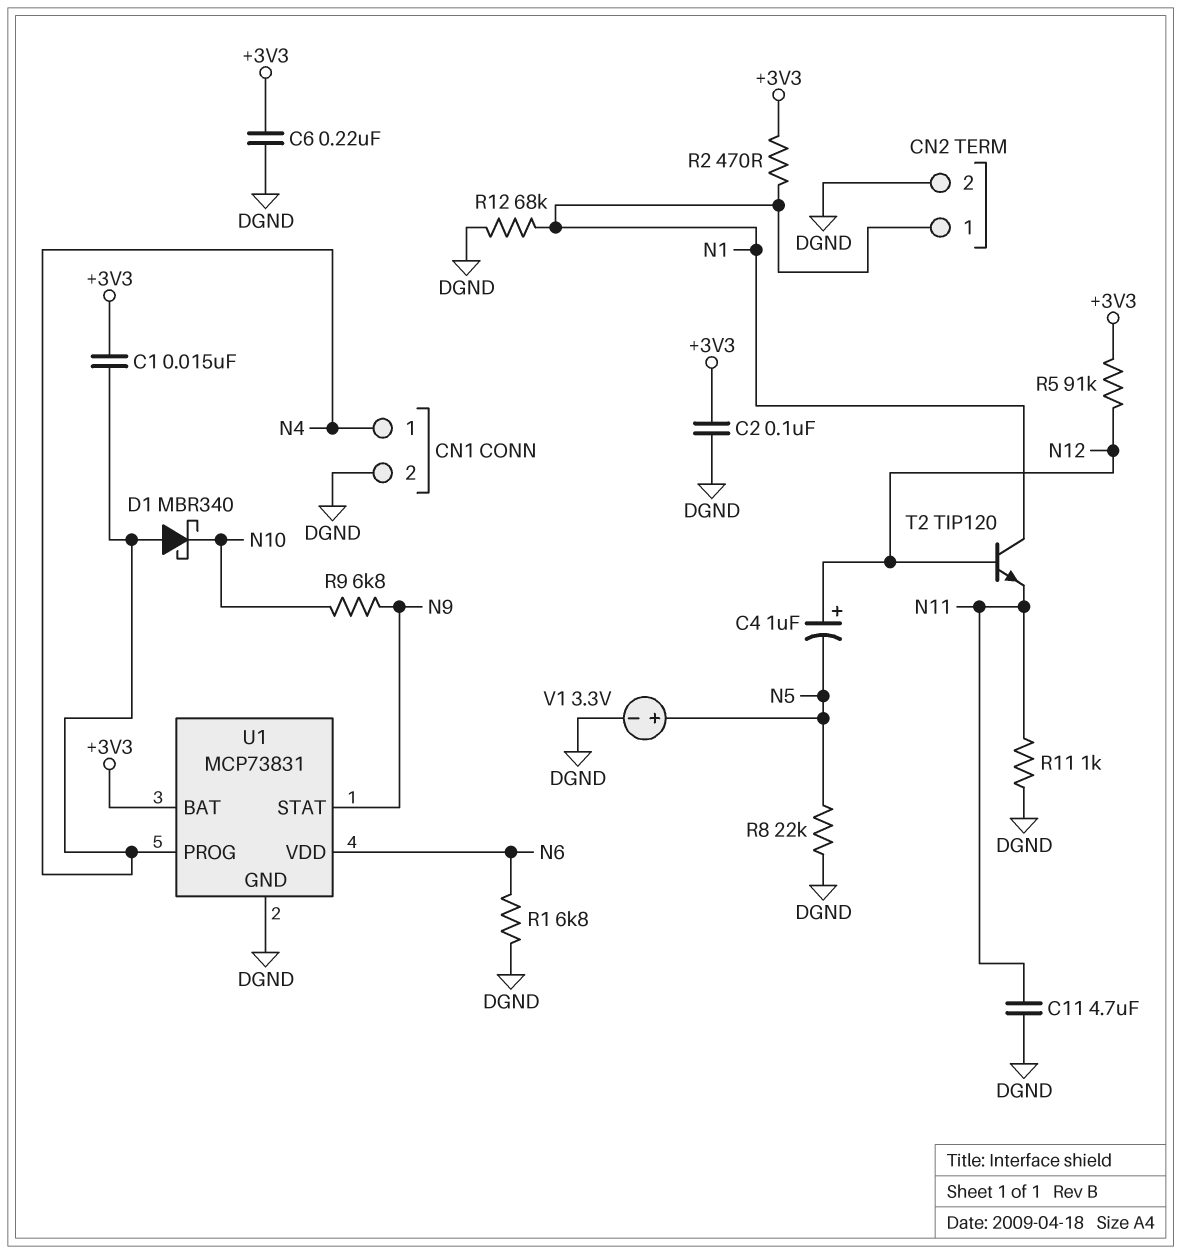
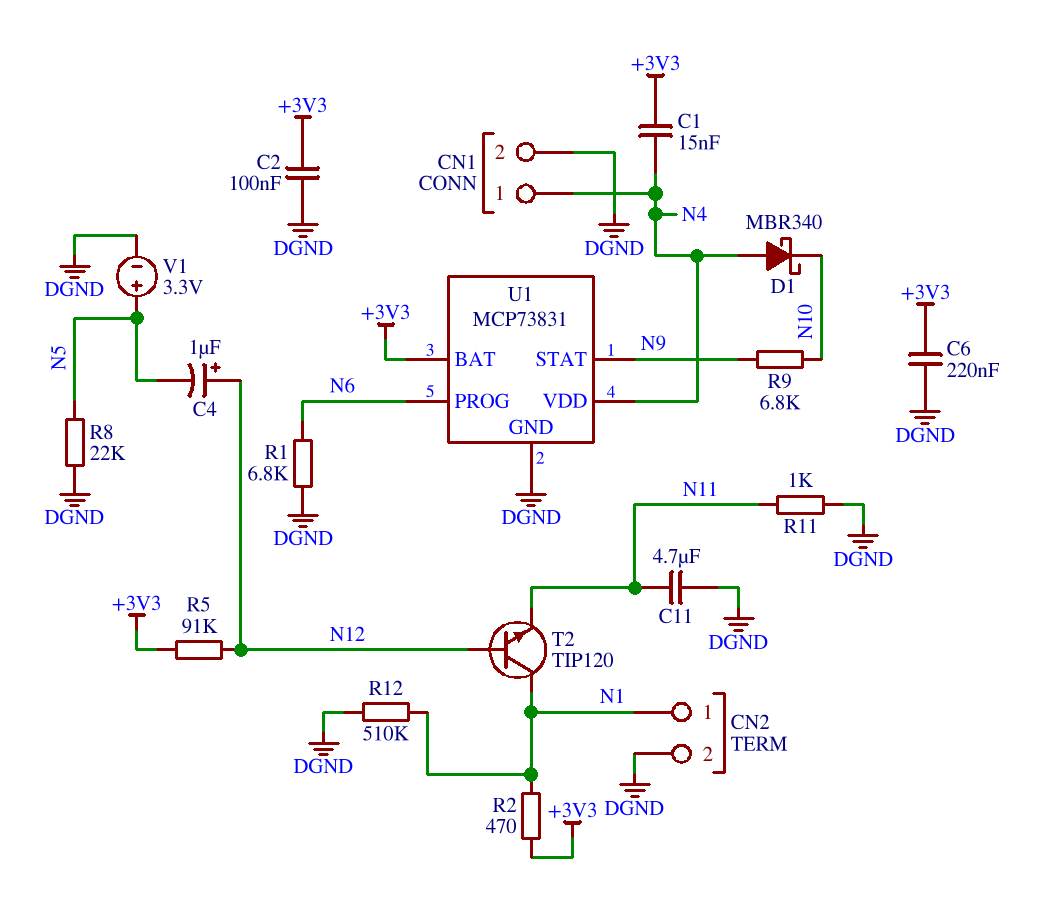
R12: 68k (DGND, N1) -> 510k (DGND, N1)
U1 pin PROG: N4 -> N6
U1 pin VDD: N6 -> N4

